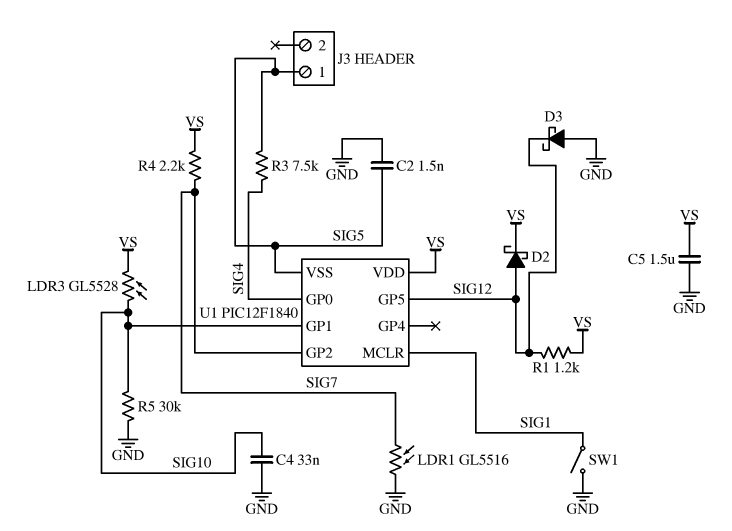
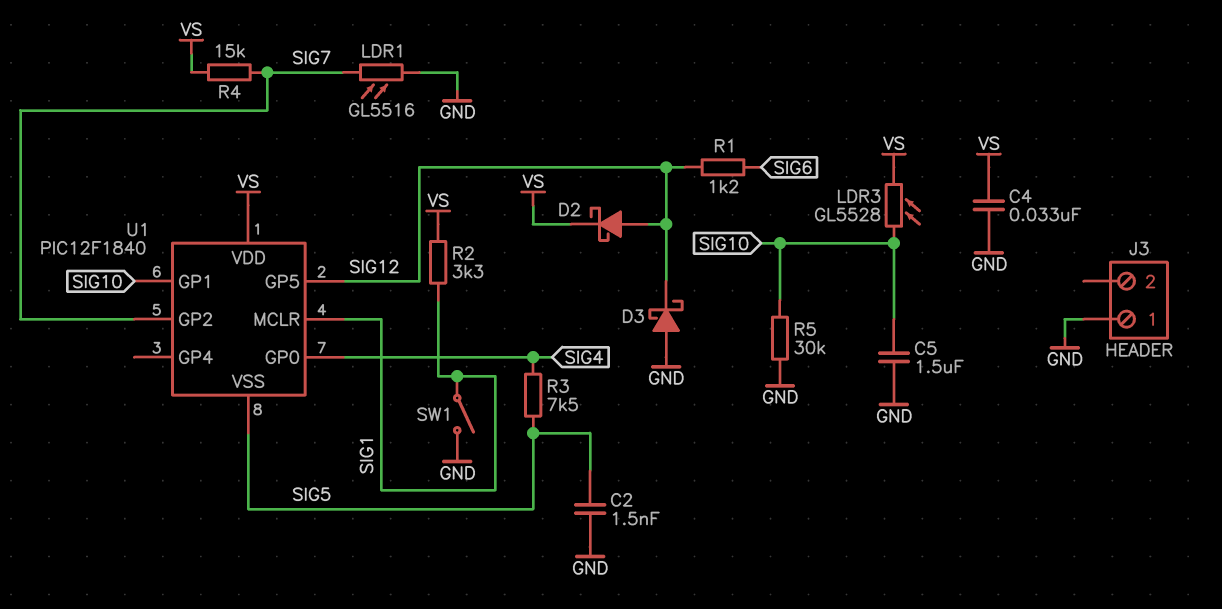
C4: 33nF (GND, SIG10) -> 33nF (GND, VS)
C5: 1.5uF (GND, VS) -> 1.5uF (GND, SIG10)
J3 pin 1: SIG5 -> GND
R1: 1.2k (SIG12, VS) -> 1.2k (SIG6, SIG12)
R2: none -> 3.3k (SIG1, VS)
R4: 2.2k (SIG7, VS) -> 15k (SIG7, VS)

